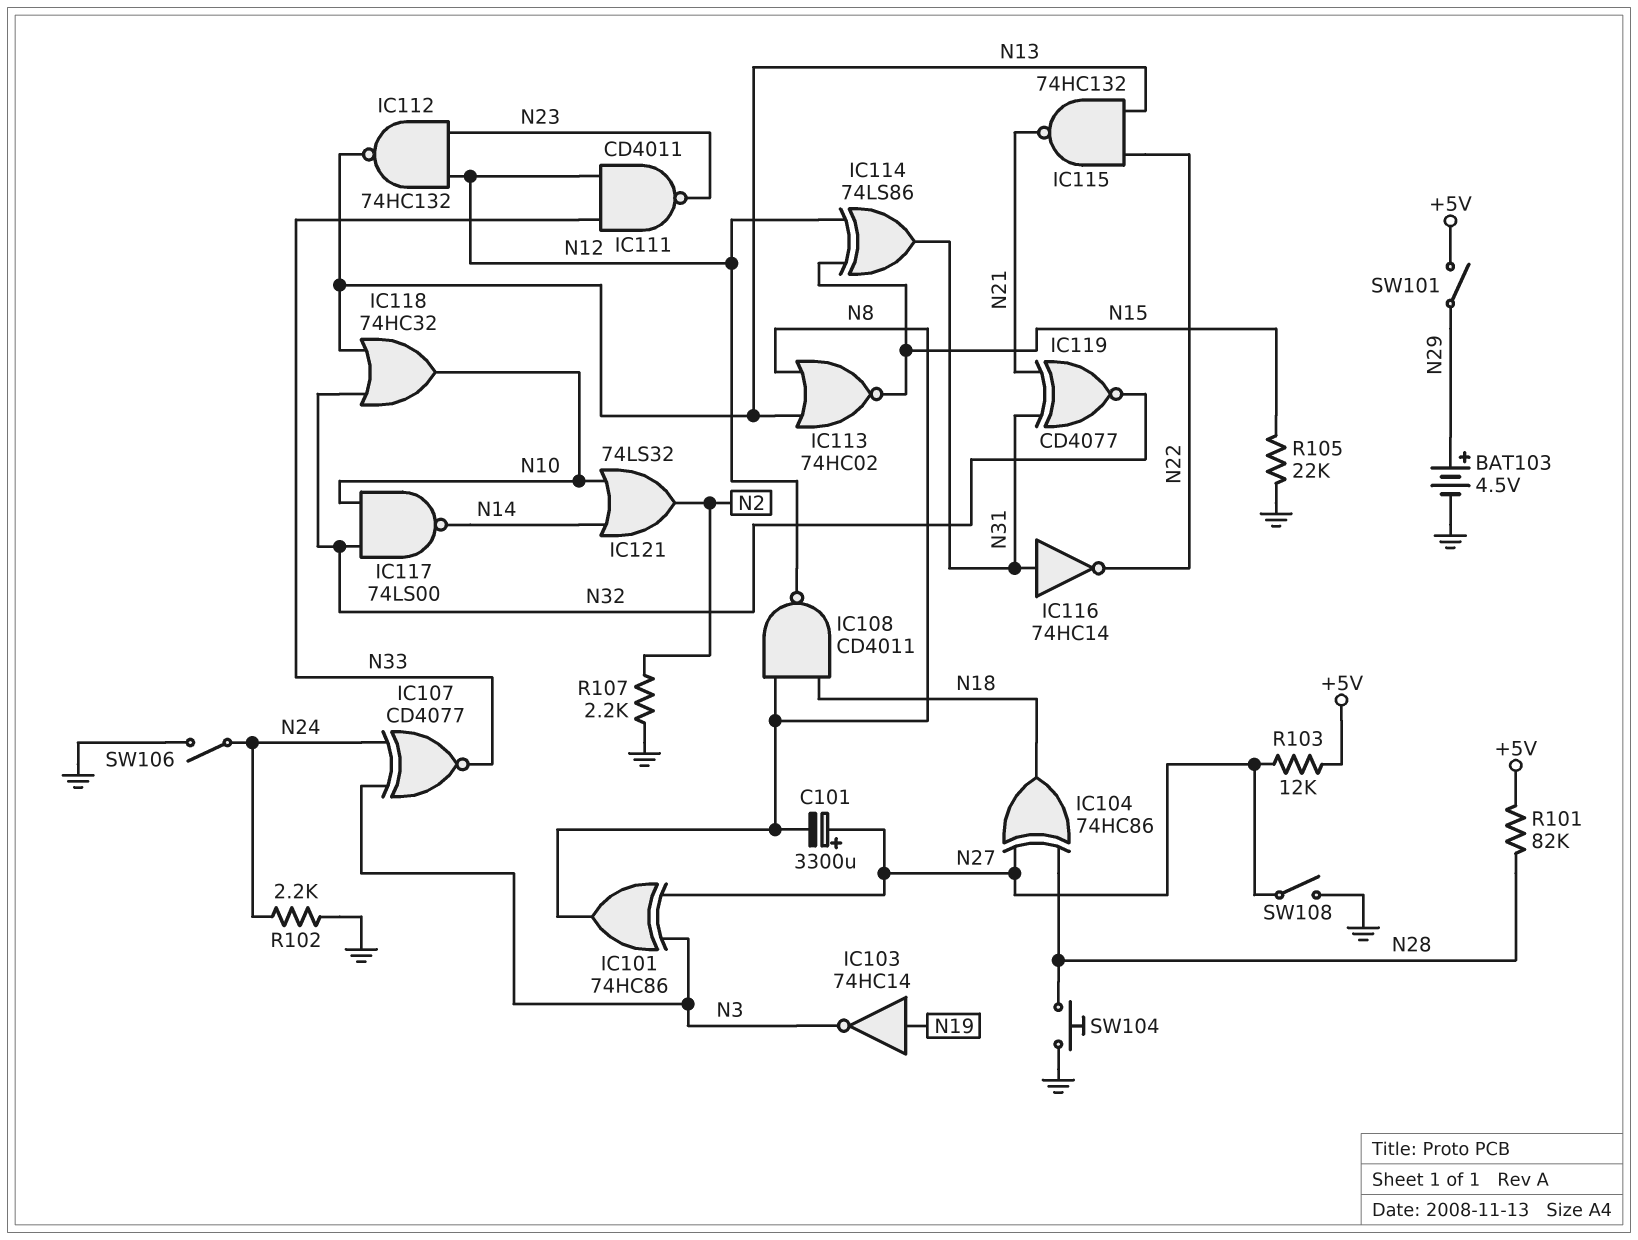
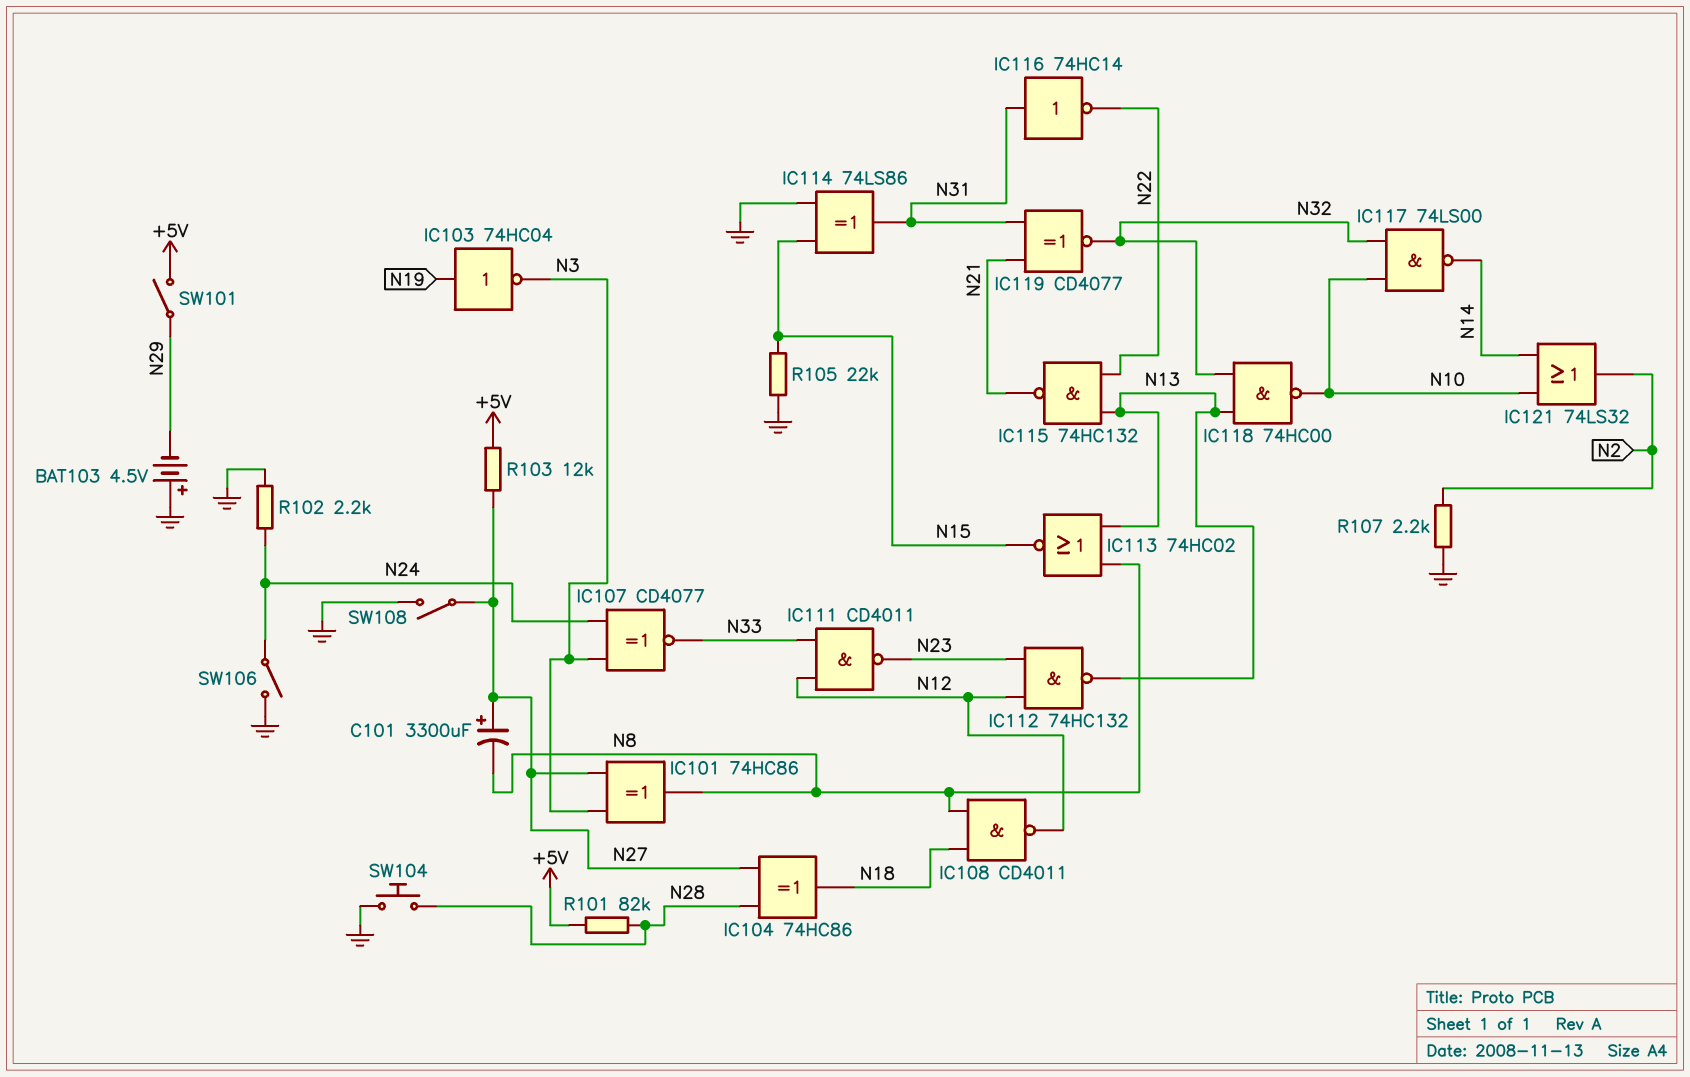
BAT103: 4.5V (plus N29, minus GND) -> 4.5V (plus GND, minus N29)
IC103: NOT 74HC14 (in N19, out N3) -> NOT 74HC04 (in N19, out N3)
IC114: XOR 74LS86 (in N12, in N15, out N31) -> XOR 74LS86 (in GND, in N15, out N31)
IC118: OR 74HC32 (in N13, in N32, out N10) -> NAND 74HC00 (in N13, in N32, out N10)

